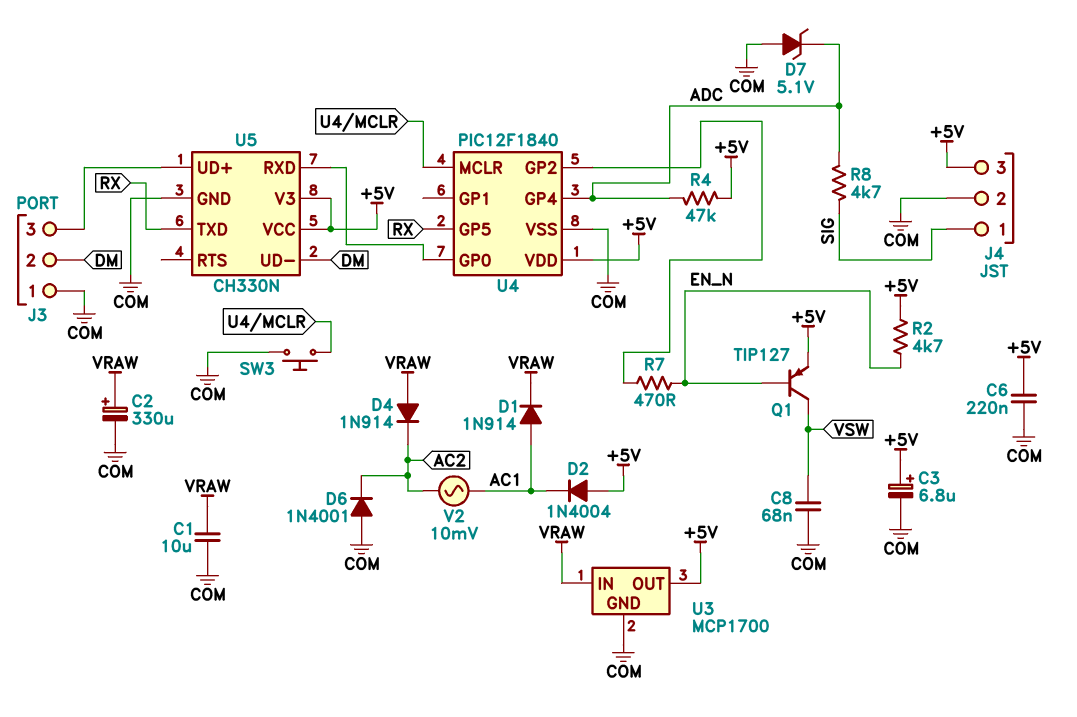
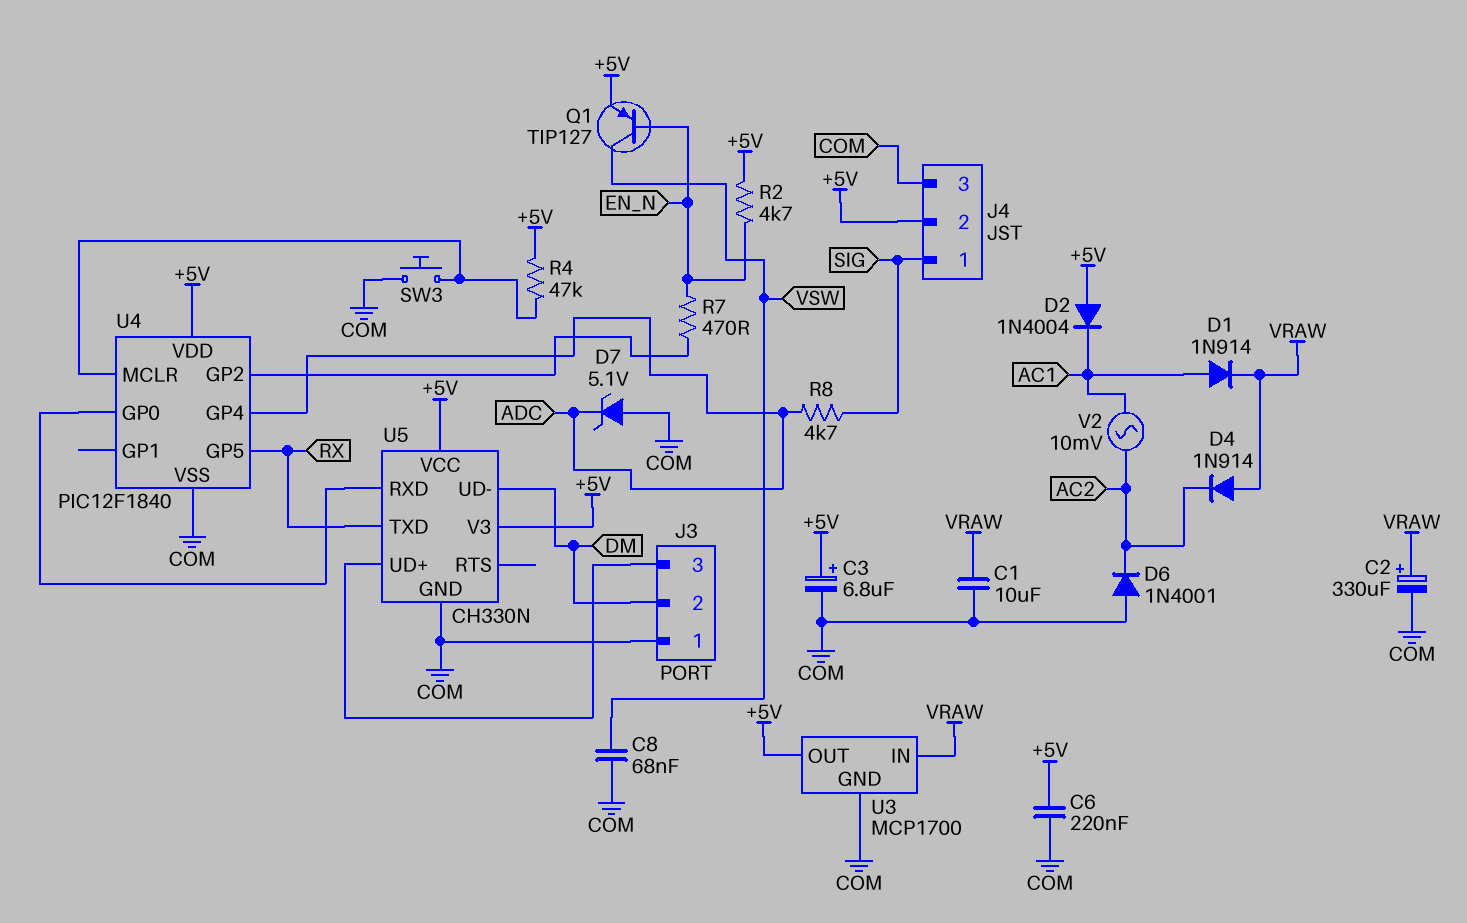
J4 pin 2: COM -> +5V
J4 pin 3: +5V -> COM
R4: 47k (+5V, ADC) -> 47k (+5V, U4/MCLR)

